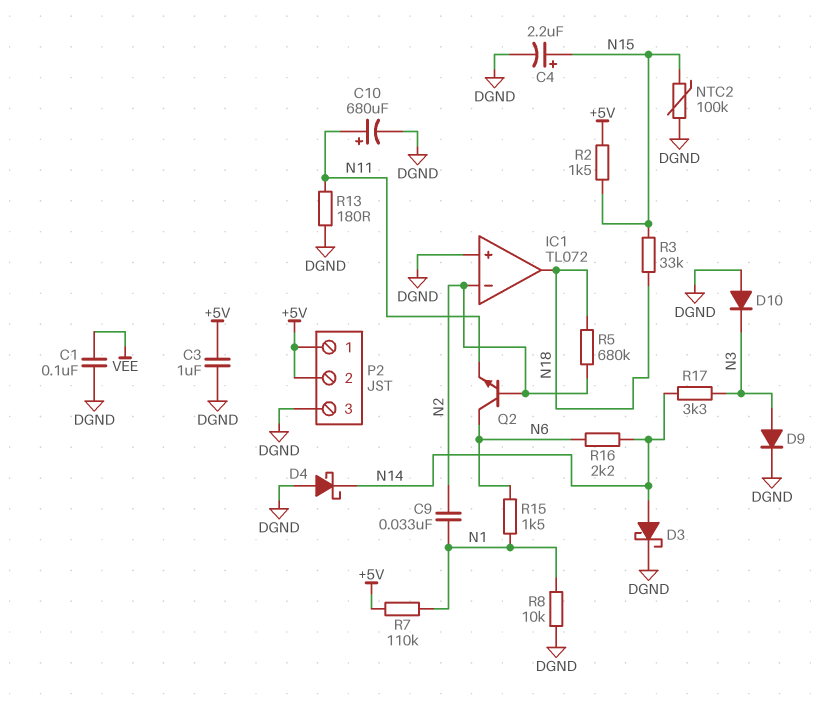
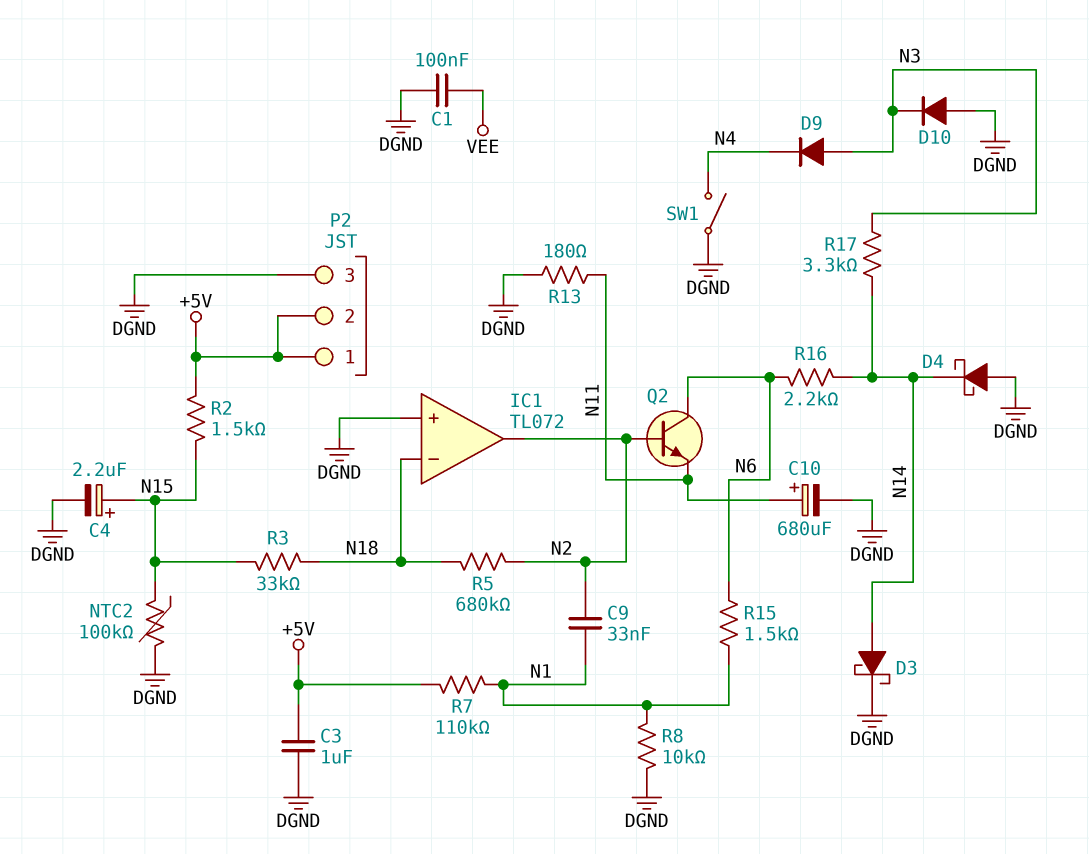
D9: diode (A N3, K DGND) -> diode (A N3, K N4)
IC1 pin in-: N2 -> N18
IC1 pin out: N18 -> N2
SW1: none -> switch (DGND, N4)

